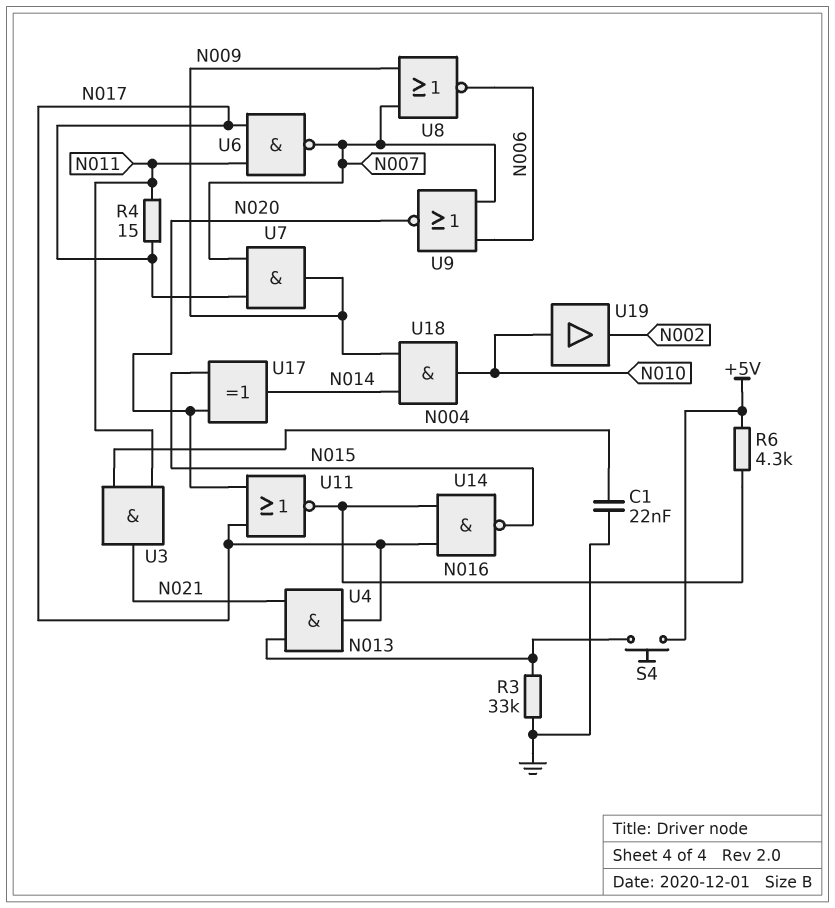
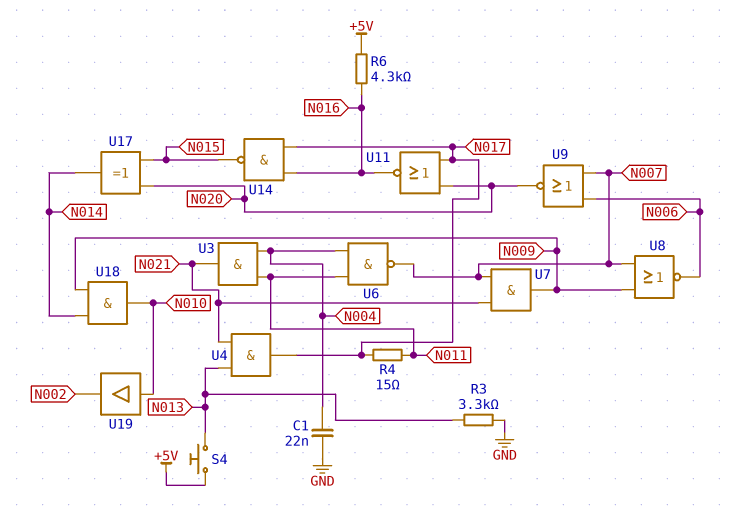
R3: 33k (GND, N013) -> 3.3k (GND, N013)
U6: NAND (in N011, in N017, out N007) -> NAND (in N004, in N011, out N007)
U7: AND (in N007, in N017, out N009) -> AND (in N007, in N021, out N009)

